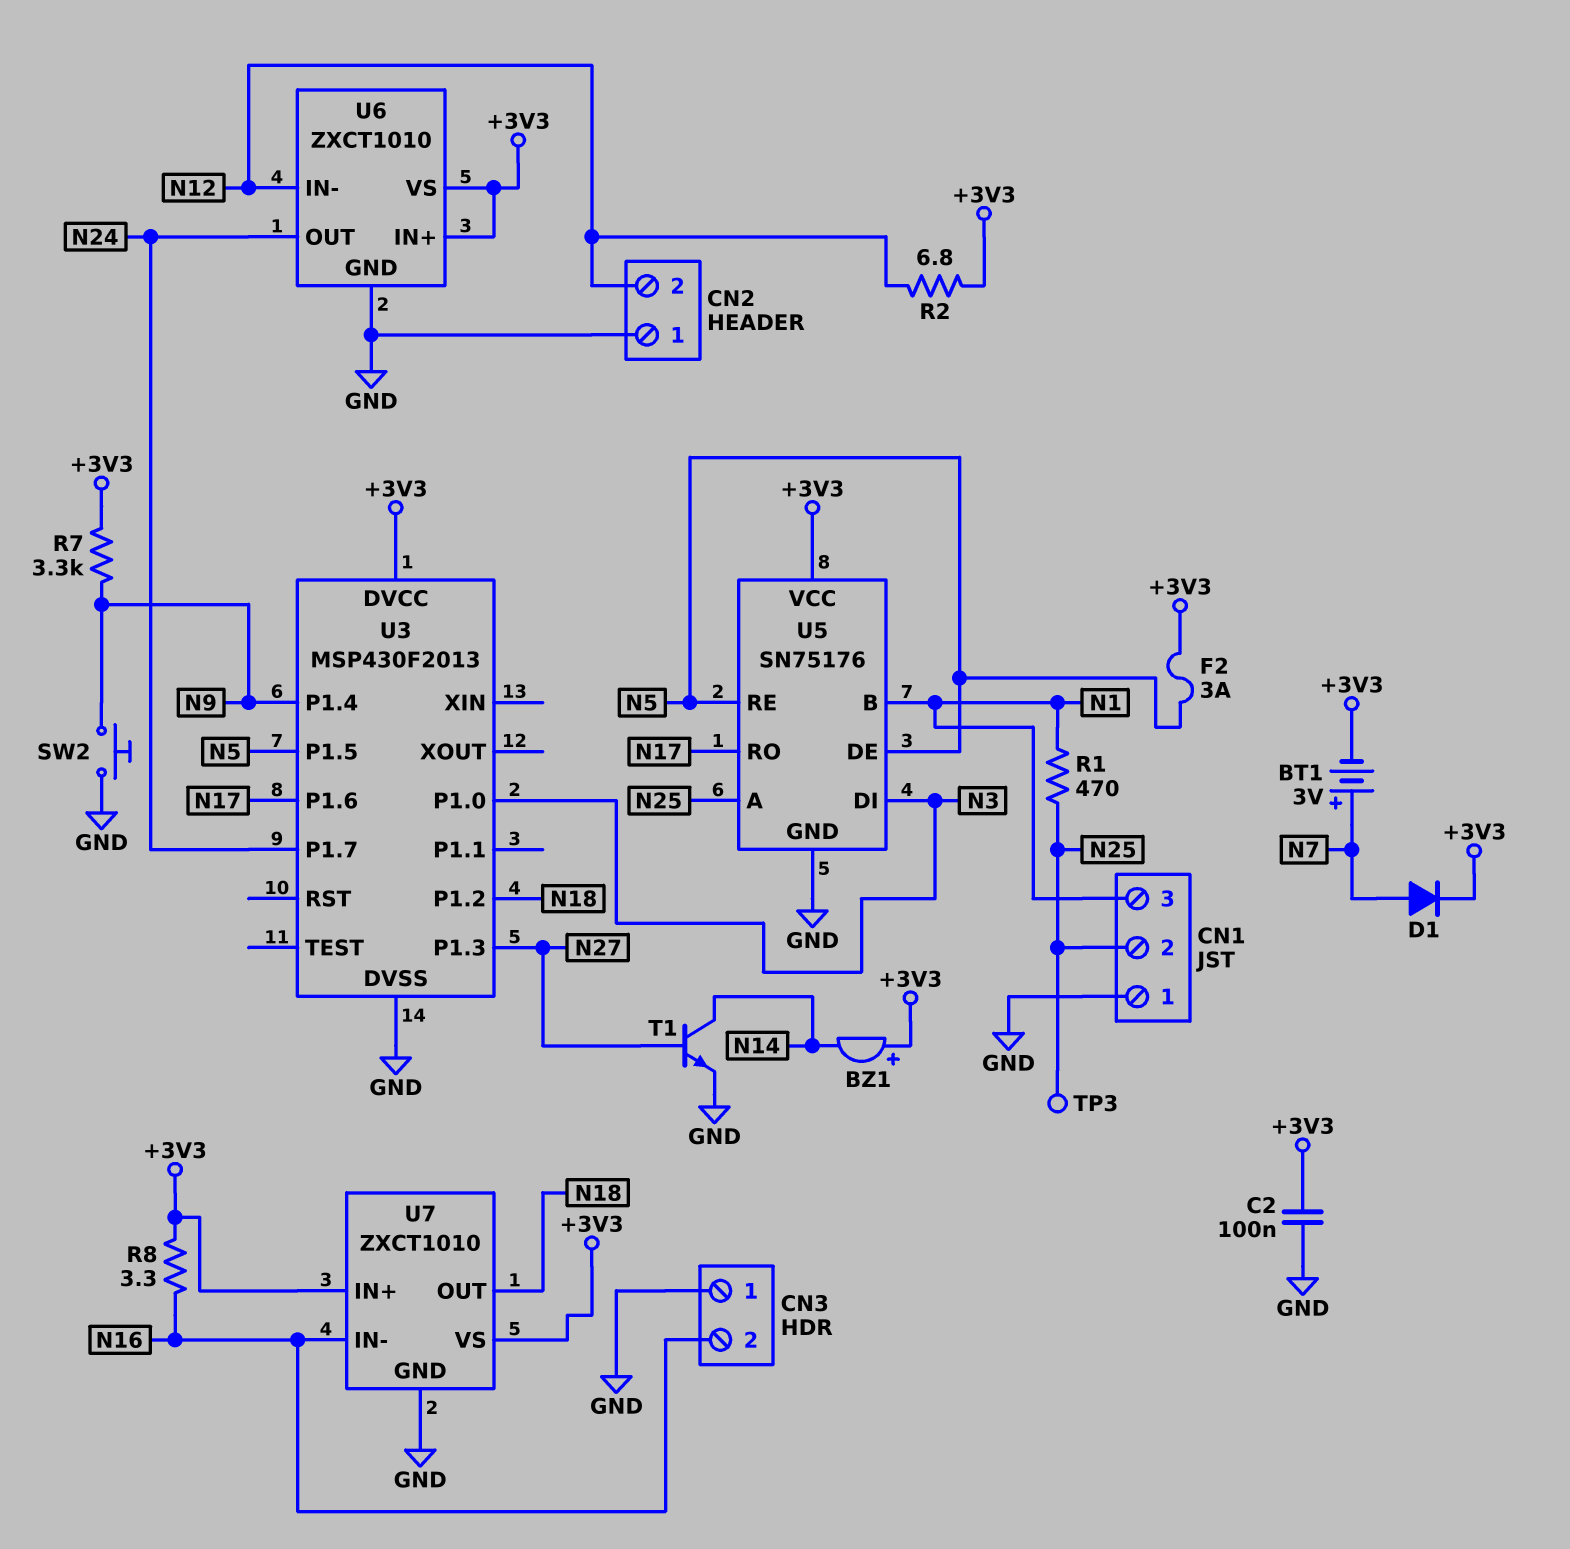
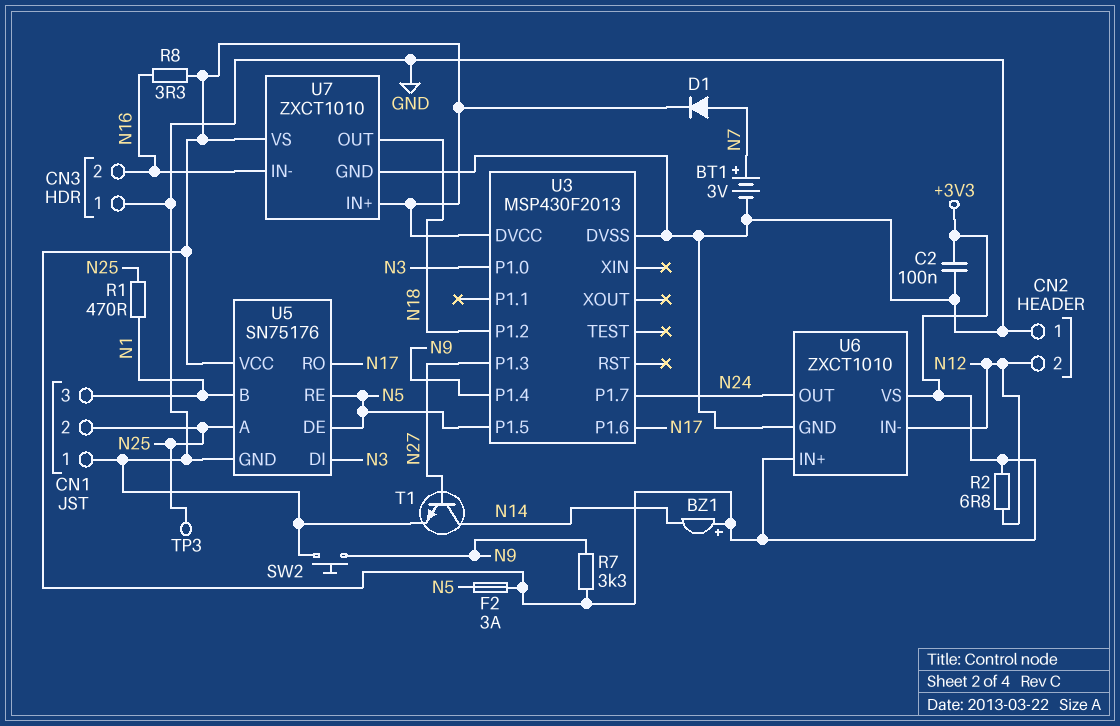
BT1: 3V (plus N7, minus +3V3) -> 3V (plus N7, minus GND)

